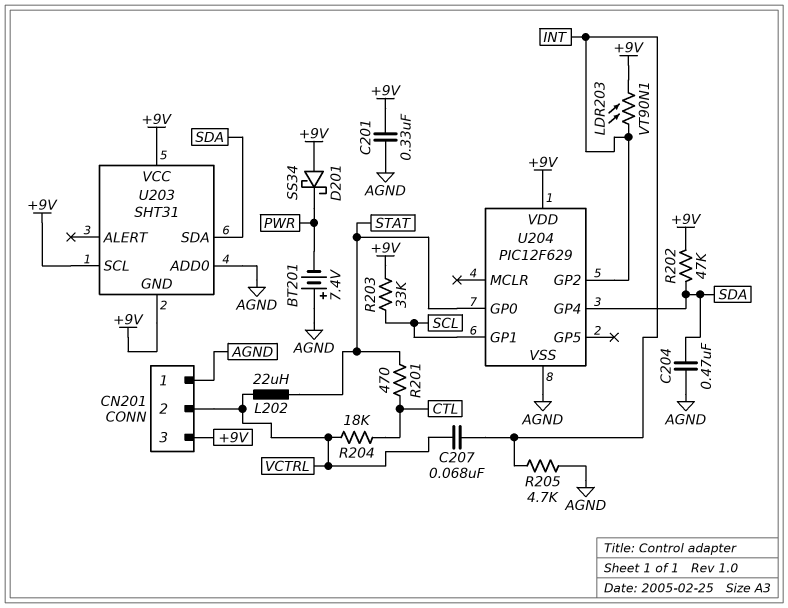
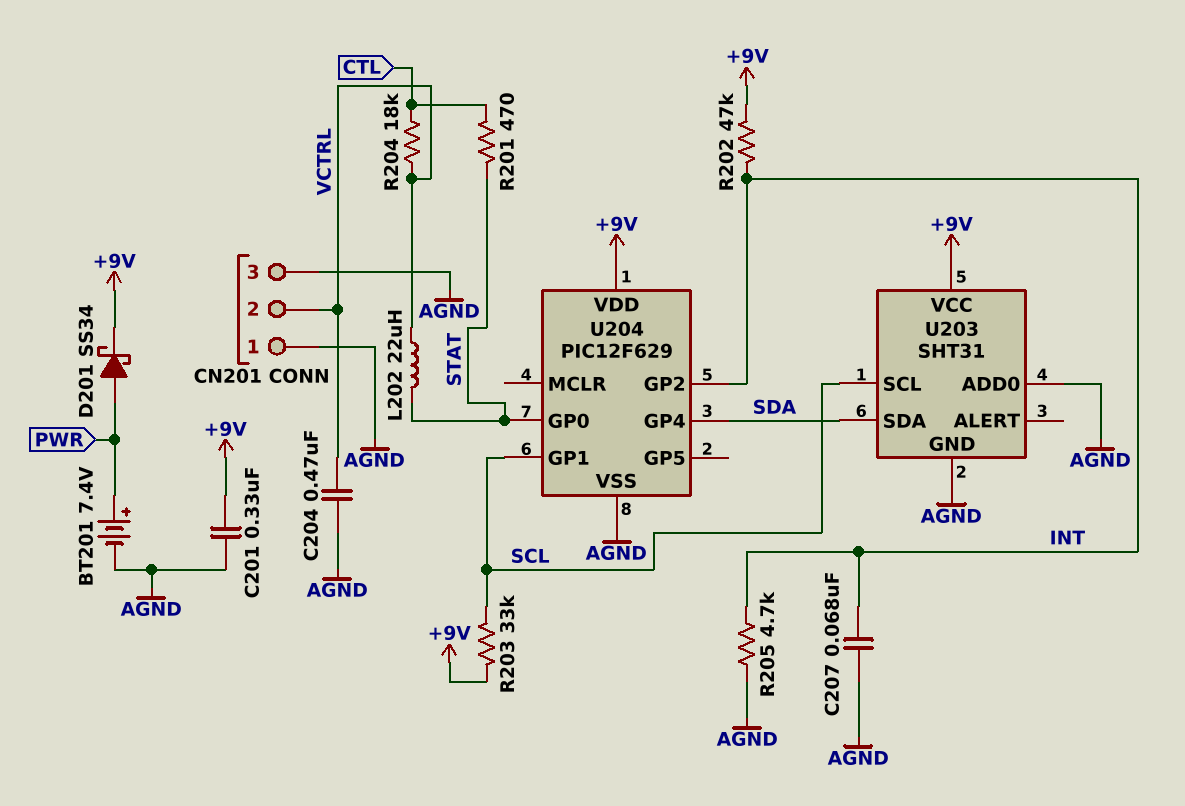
BT201: 7.4V (plus AGND, minus PWR) -> 7.4V (plus PWR, minus AGND)
C204: 470nF (AGND, SDA) -> 470nF (AGND, VCTRL)
C207: 68nF (INT, VCTRL) -> 68nF (AGND, INT)
CN201 pin 3: +9V -> AGND
D201: schottky SS34 (A +9V, K PWR) -> schottky SS34 (A PWR, K +9V)
LDR203: VT90N1 (+9V, INT) -> none
R202: 47k (+9V, SDA) -> 47k (+9V, INT)
U203 pin GND: +9V -> AGND
U203 pin SCL: +9V -> SCL

